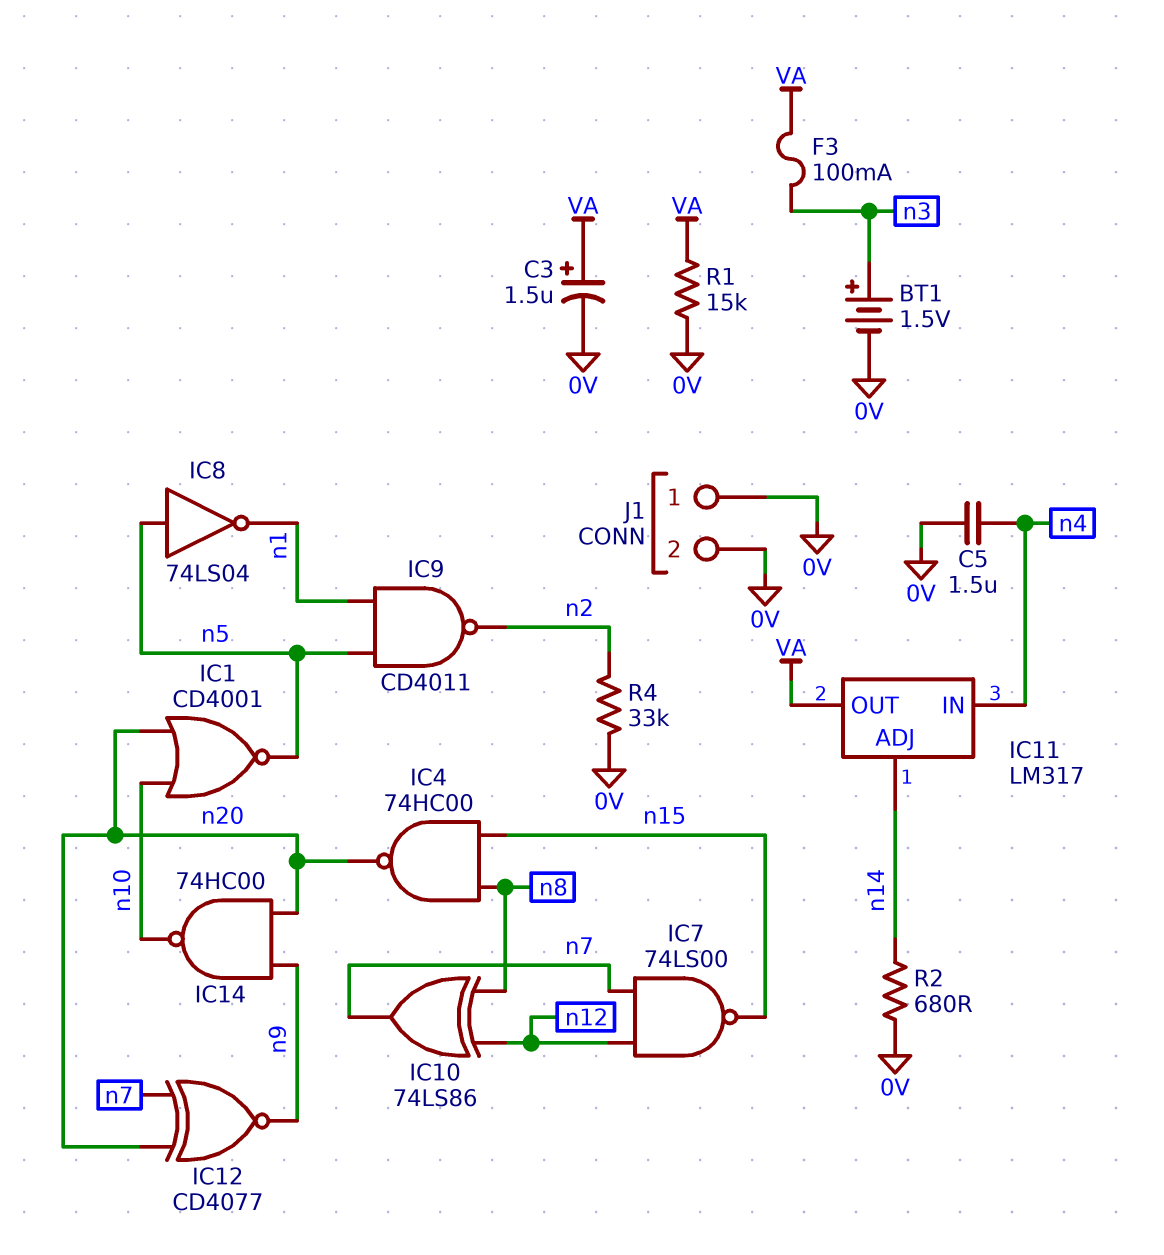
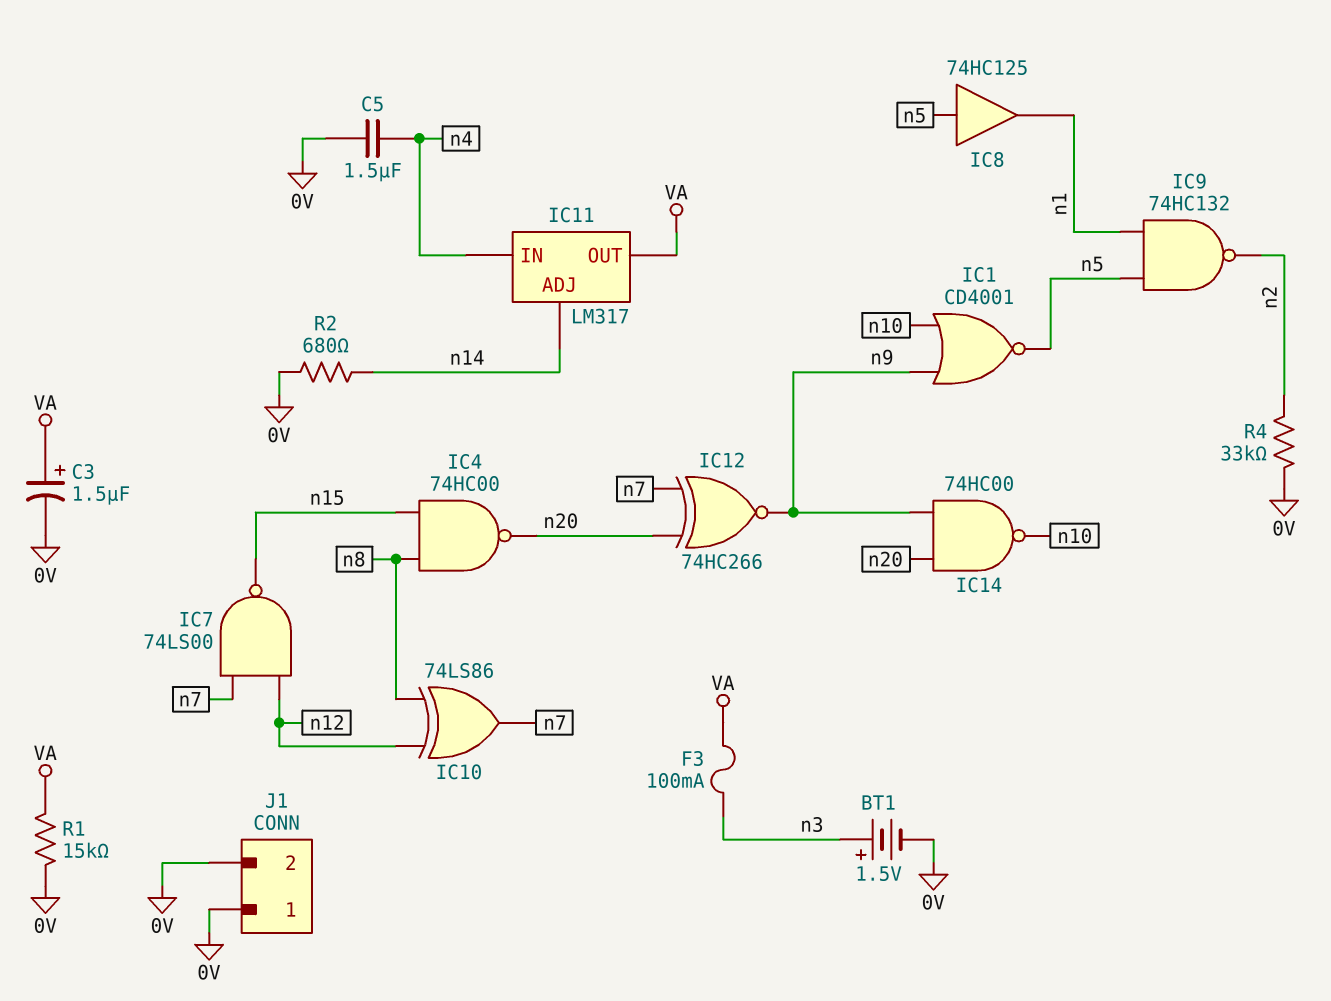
IC1: NOR CD4001 (in n10, in n20, out n5) -> NOR CD4001 (in n9, in n10, out n5)
IC8: NOT 74LS04 (in n5, out n1) -> buffer 74HC125 (in n5, out n1)
IC9: NAND CD4011 (in n1, in n5, out n2) -> NAND 74HC132 (in n1, in n5, out n2)
IC12: XNOR CD4077 (in n7, in n20, out n9) -> XNOR 74HC266 (in n7, in n20, out n9)

